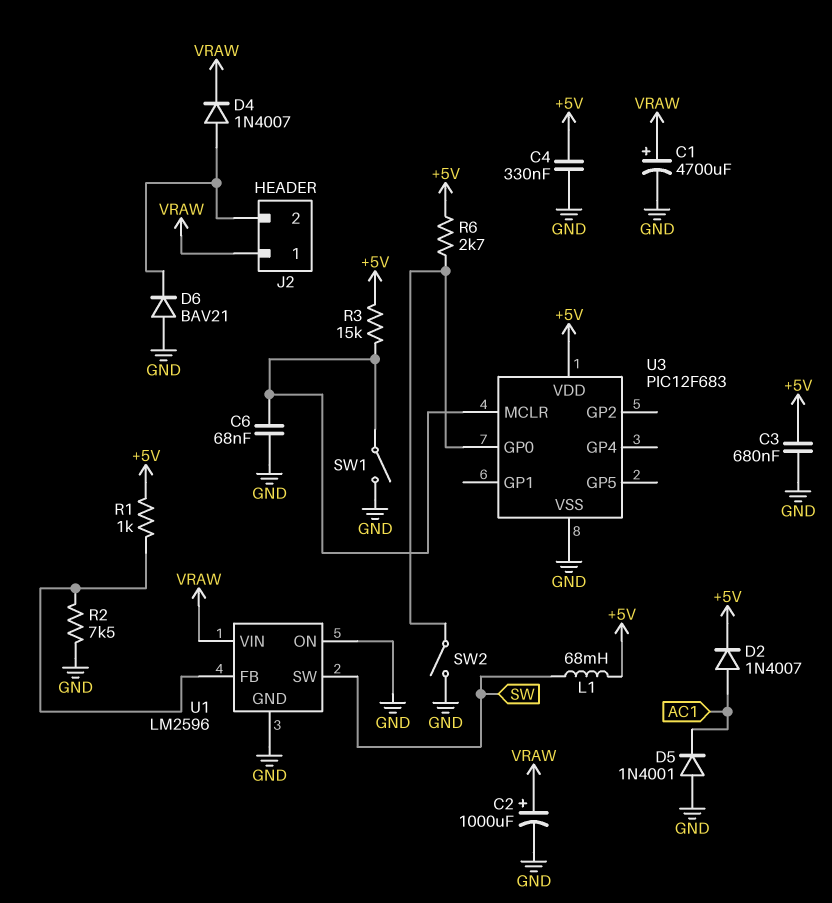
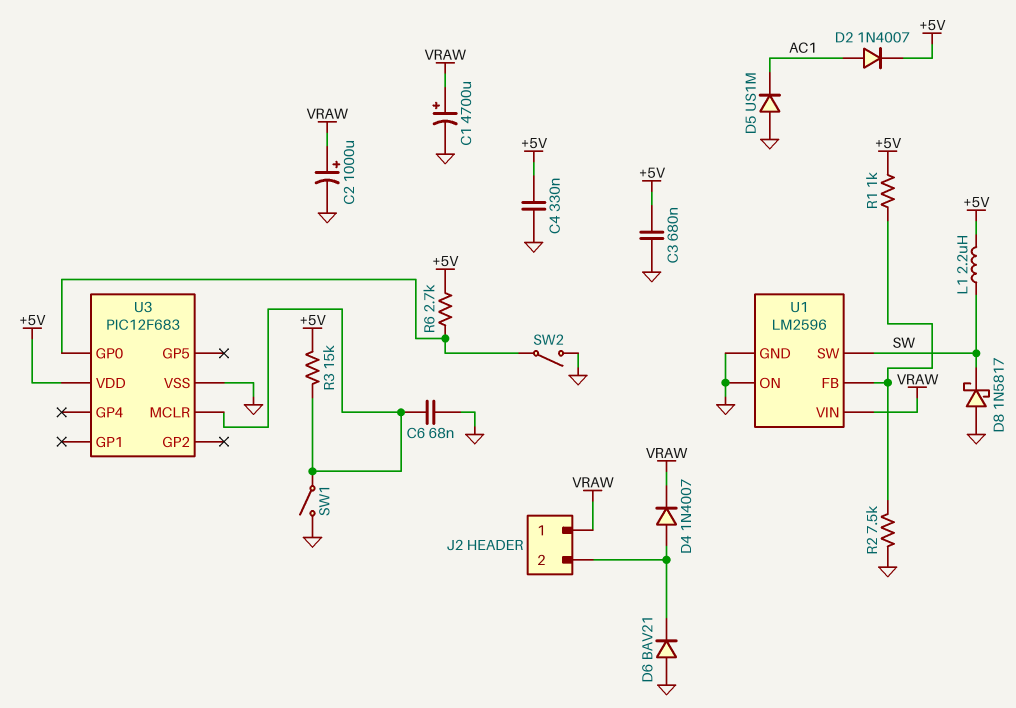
D5: diode 1N4001 (A GND, K AC1) -> diode US1M (A GND, K AC1)
D8: none -> schottky 1N5817 (A GND, K SW)
L1: 68mH (+5V, SW) -> 2.2uH (+5V, SW)

